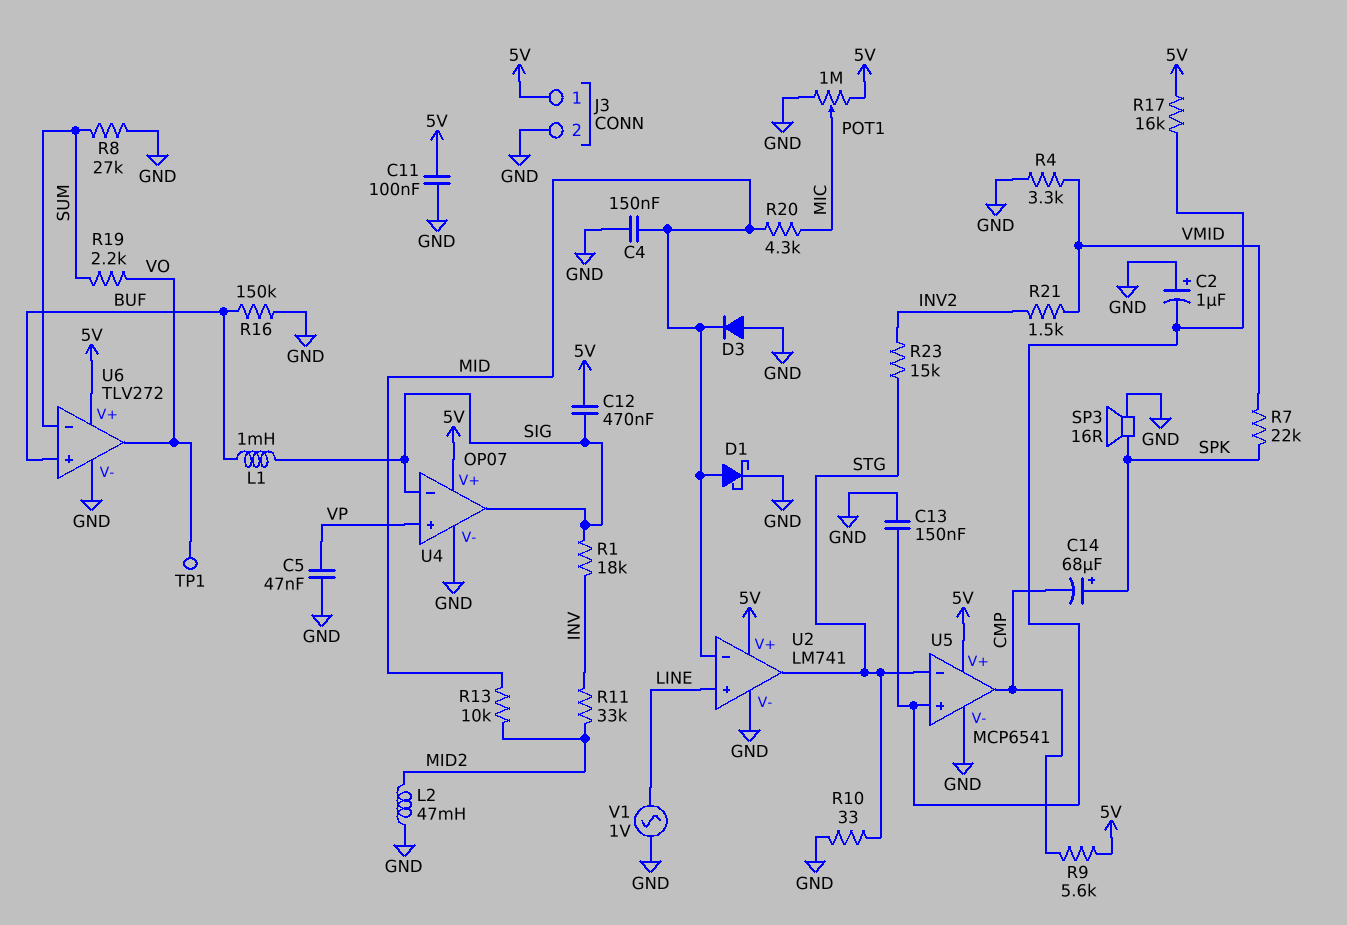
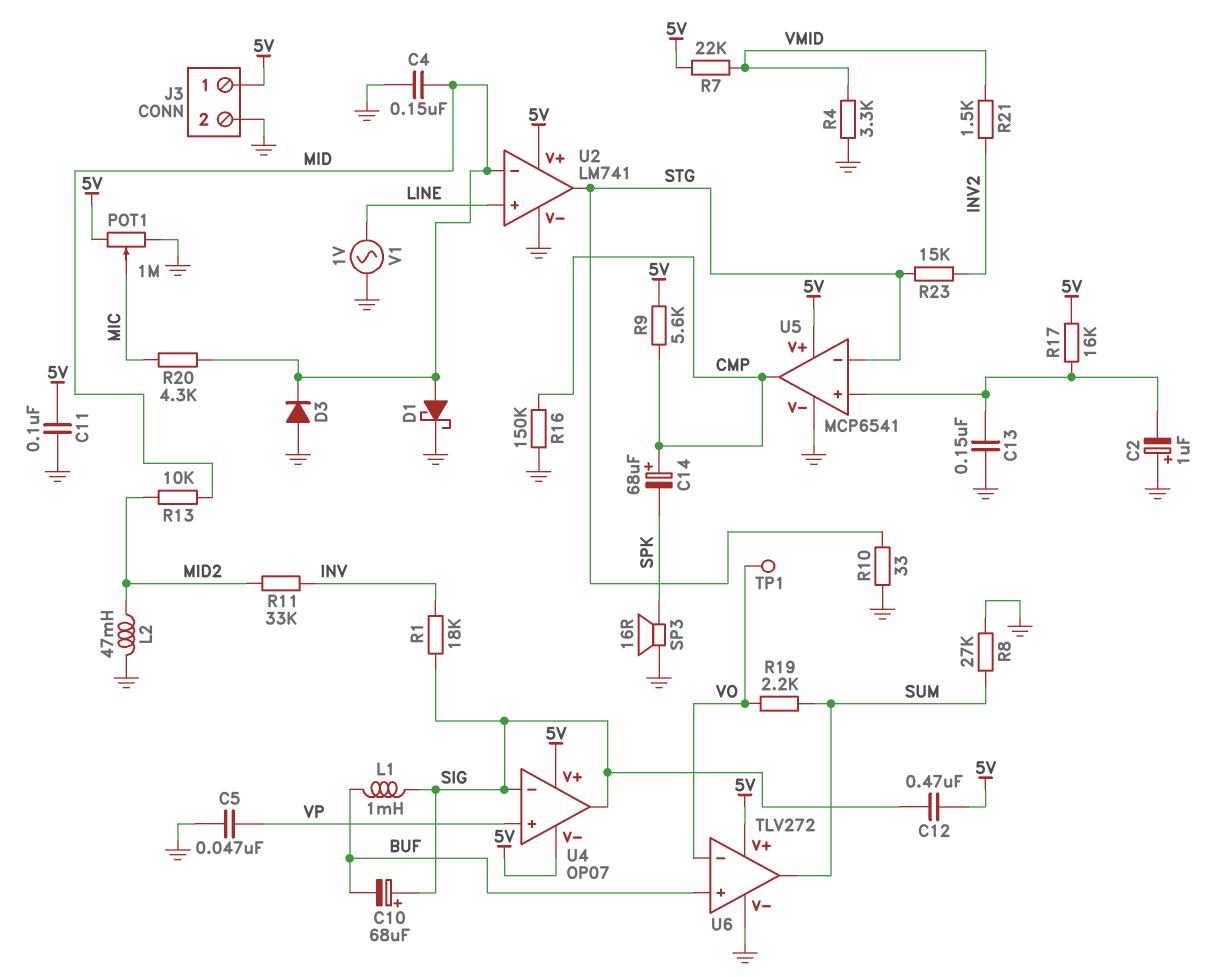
C10: none -> 68uF (plus SIG, minus BUF)
C14: 68uF (plus SPK, minus CMP) -> 68uF (plus CMP, minus SPK)
R7: 22k (SPK, VMID) -> 22k (5V, VMID)
R16: 150k (BUF, GND) -> 150k (CMP, GND)
U4 pin V-: GND -> 5V
U6 pin in-: SUM -> VO
U6 pin out: VO -> SUM

